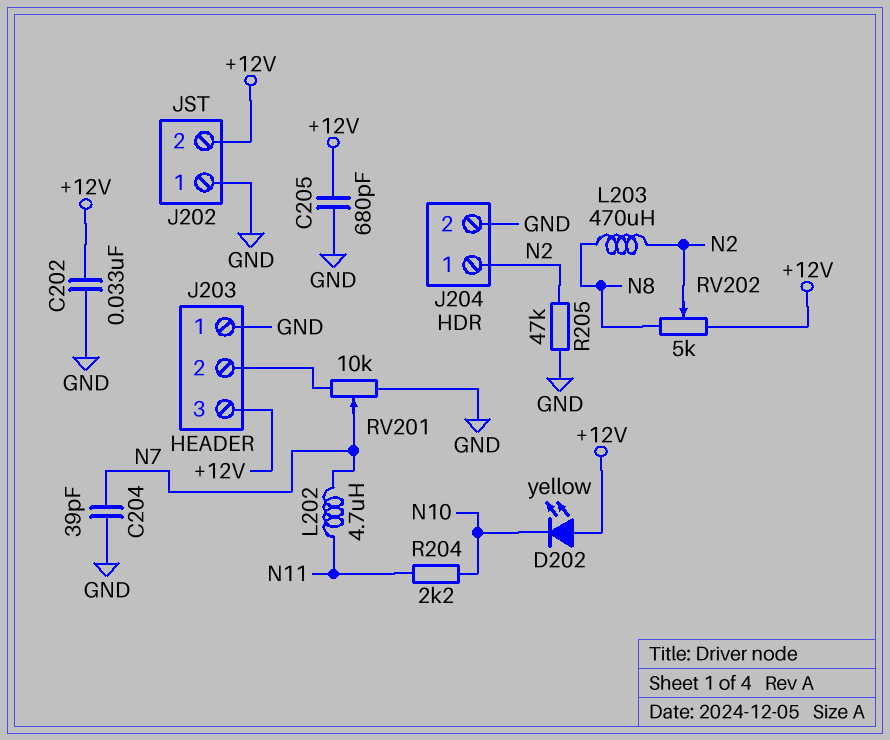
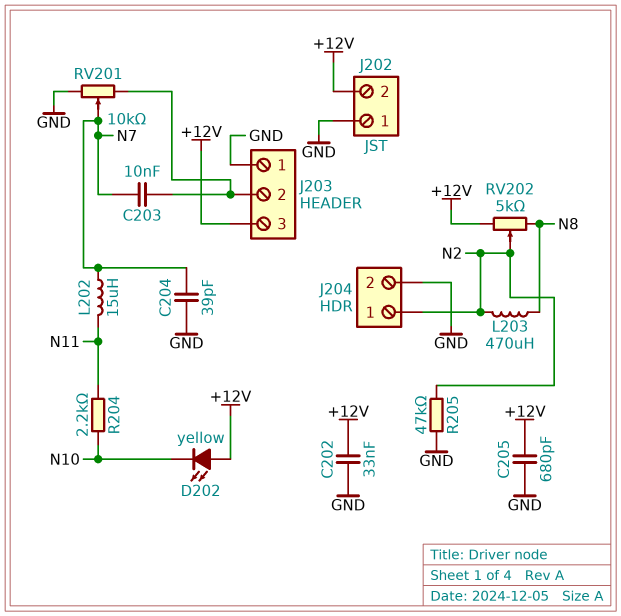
C203: none -> 10nF (J203/2, N7)
L202: 4.7uH (N7, N11) -> 15uH (N7, N11)

